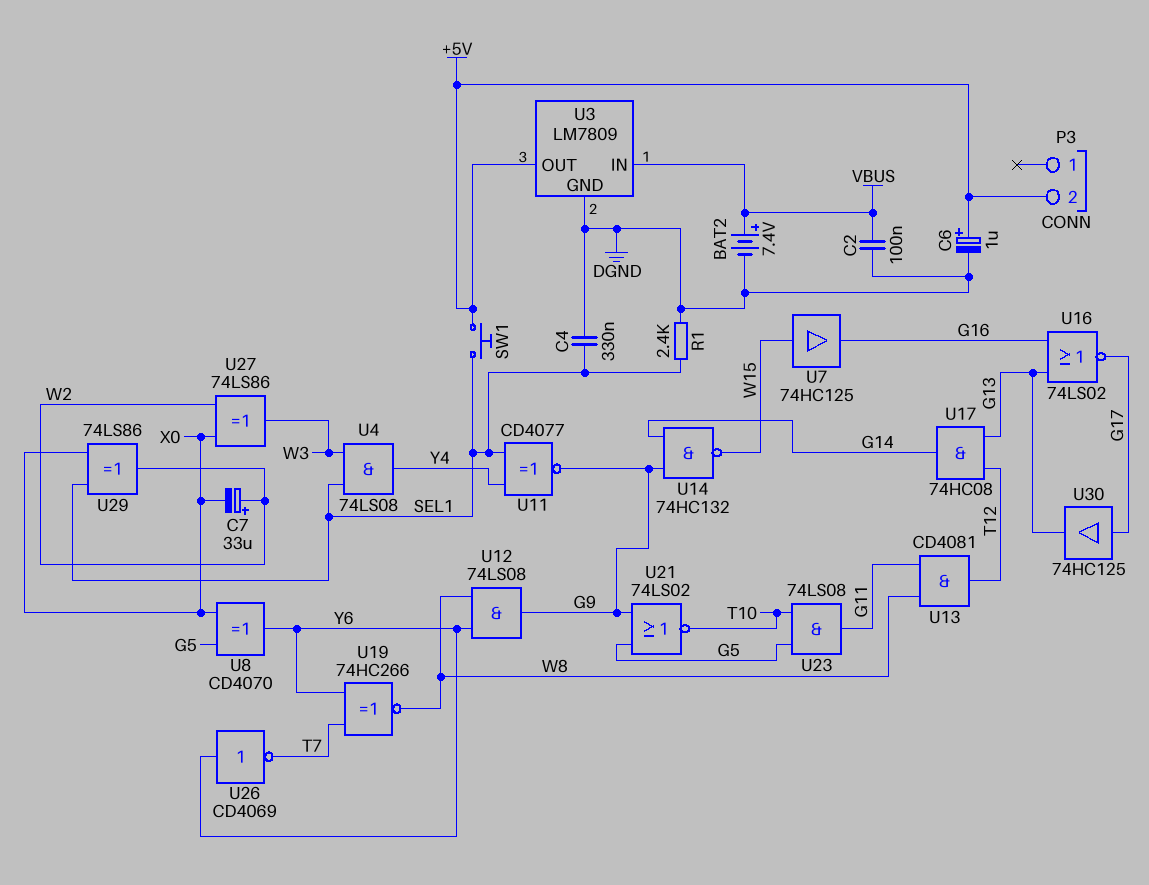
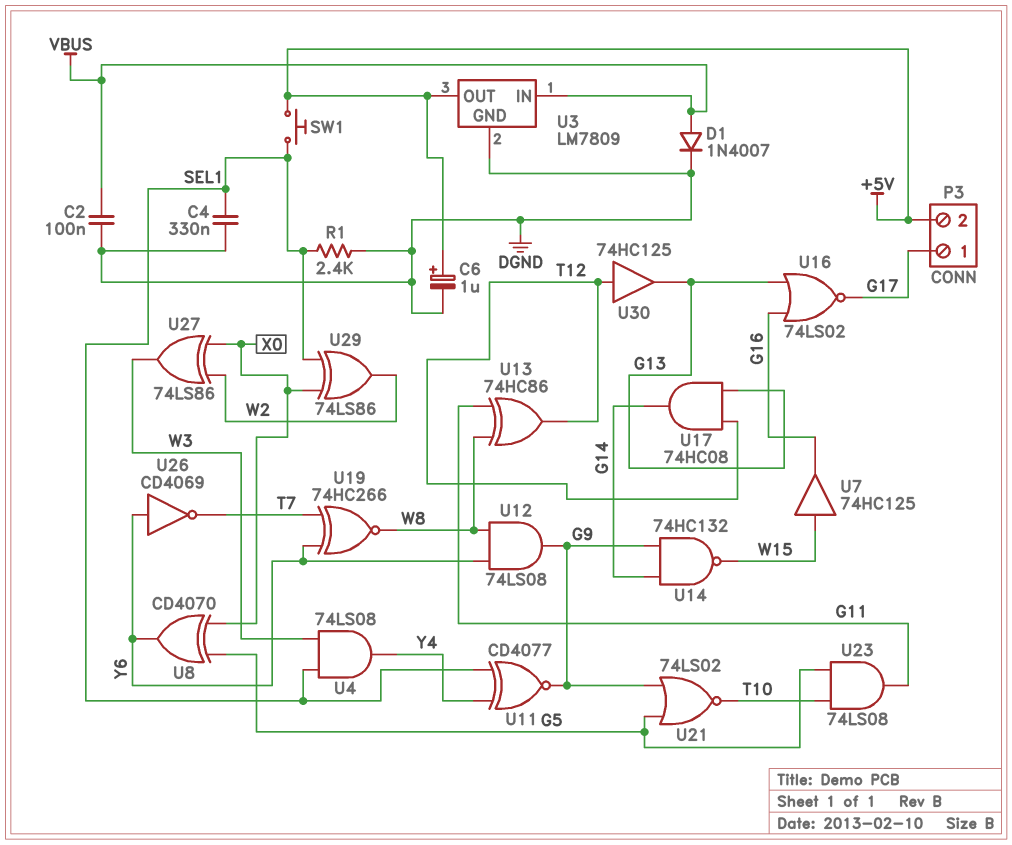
BAT2: 7.4V (plus VBUS, minus DGND) -> none
C7: 33uF (plus W2, minus X0) -> none
D1: none -> diode 1N4007 (A VBUS, K DGND)
P3 pin 1: none -> G17
U13: AND CD4081 (in G11, in W8, out T12) -> XOR 74HC86 (in G11, in W8, out T12)
U30: buffer 74HC125 (in G17, out G13) -> buffer 74HC125 (in T12, out G13)

